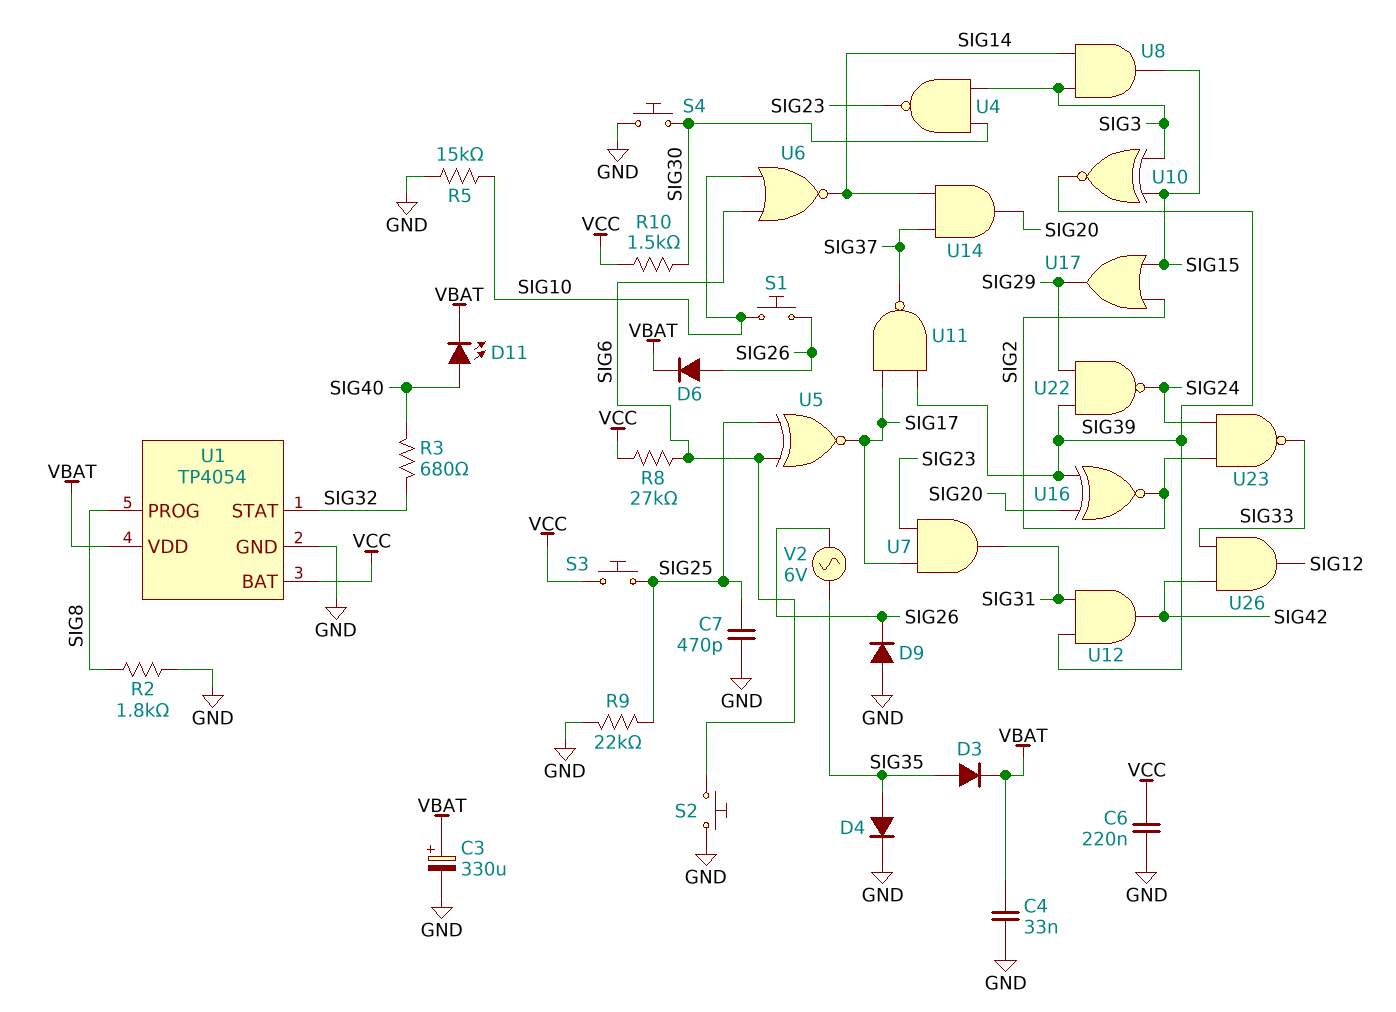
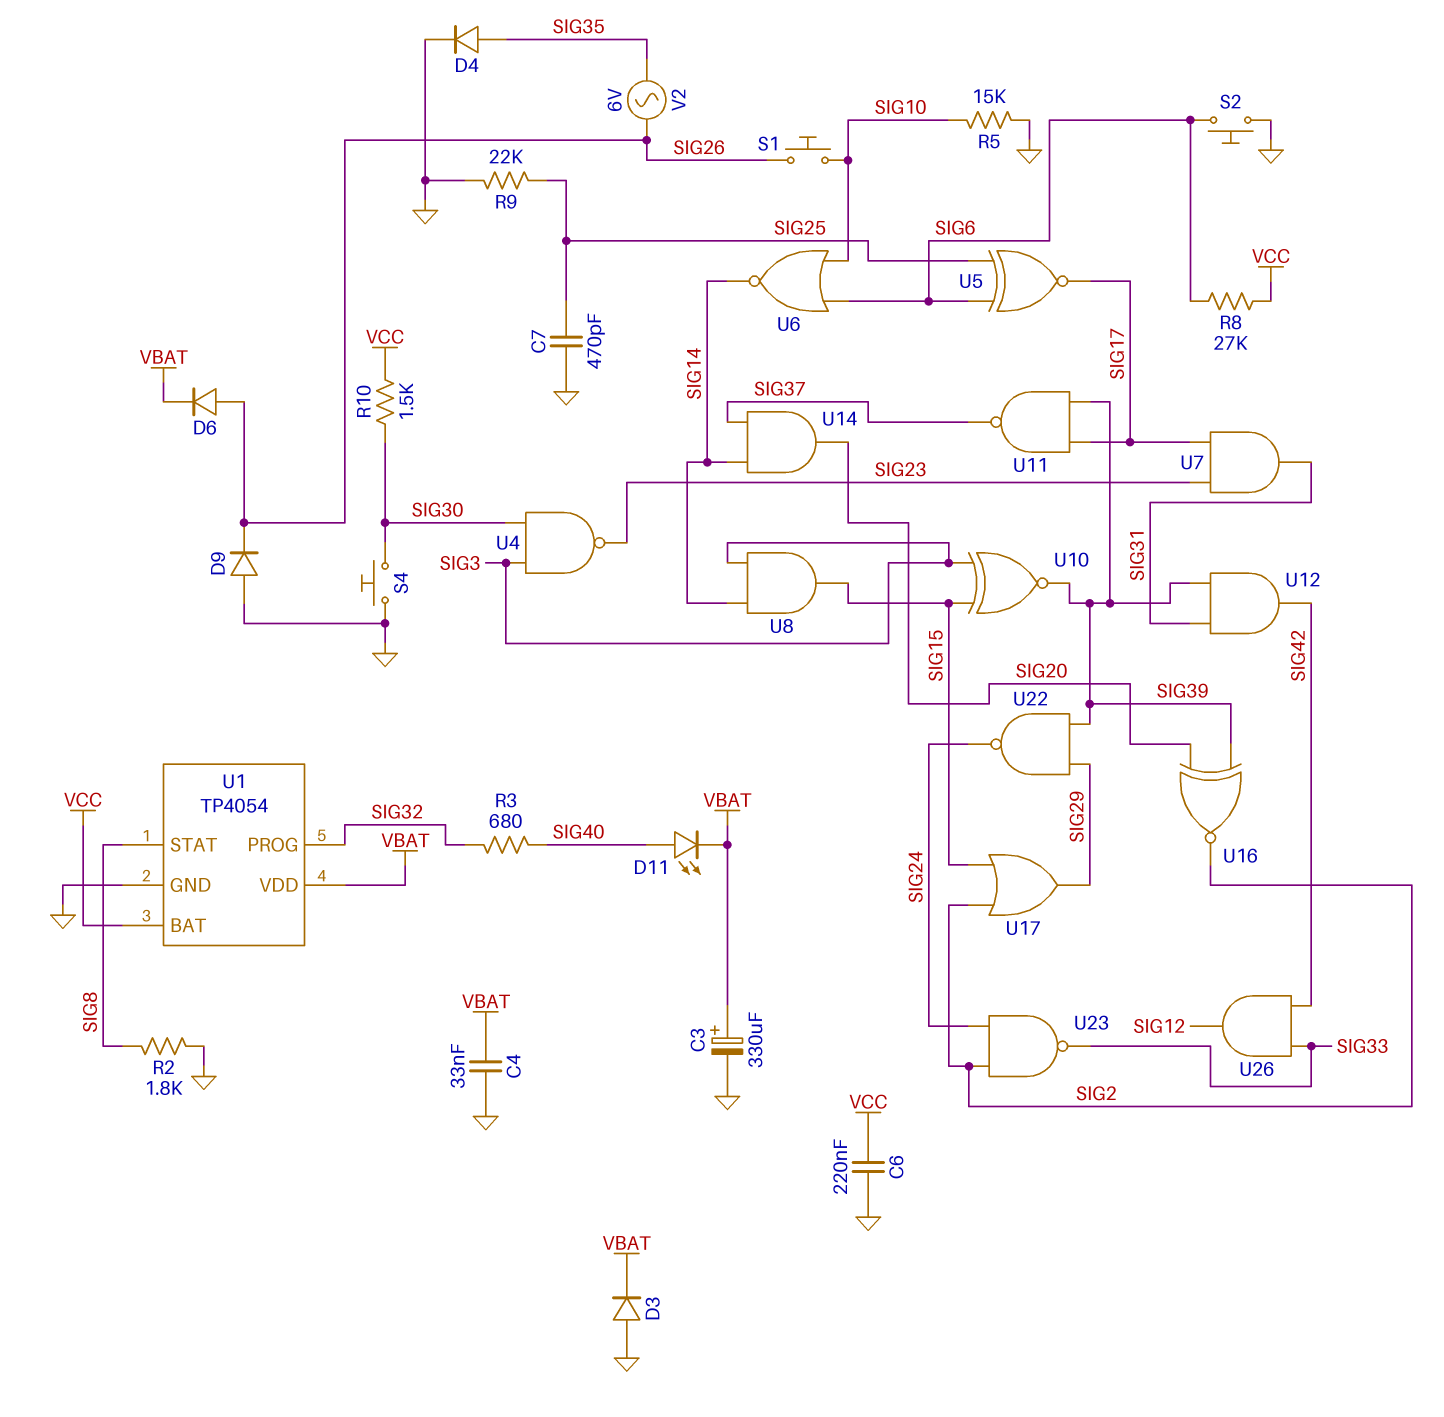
D3: diode (A SIG35, K VBAT) -> diode (A GND, K VBAT)
S3: button (SIG25, VCC) -> none
U1 pin PROG: SIG8 -> SIG32
U1 pin STAT: SIG32 -> SIG8

